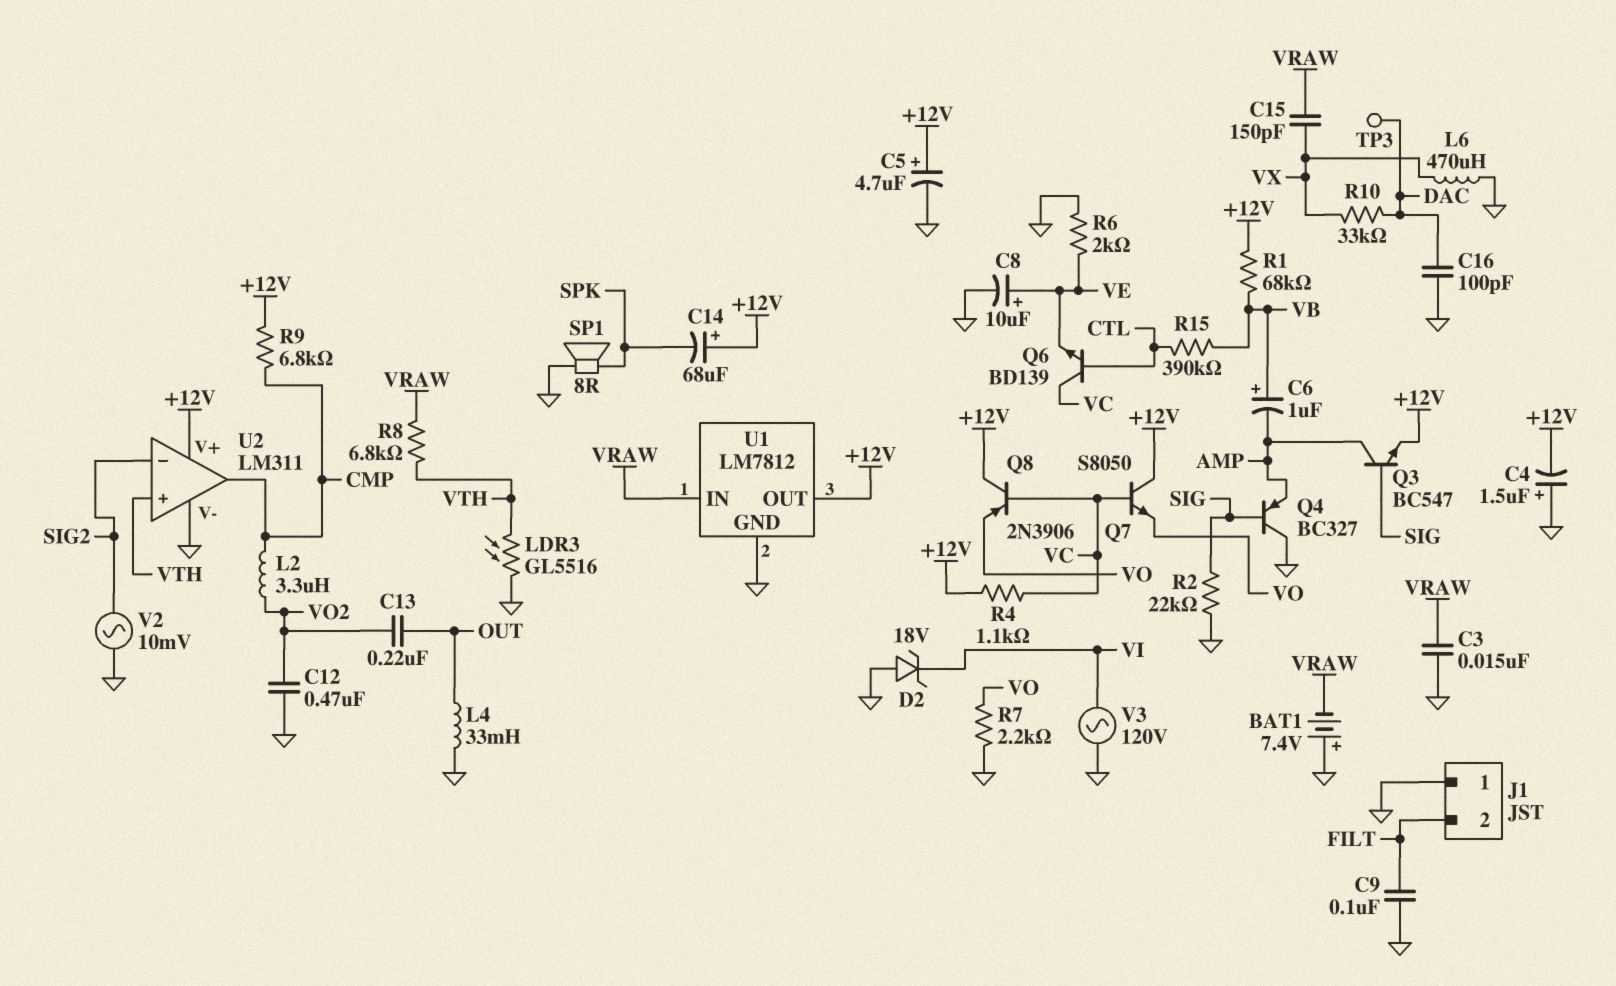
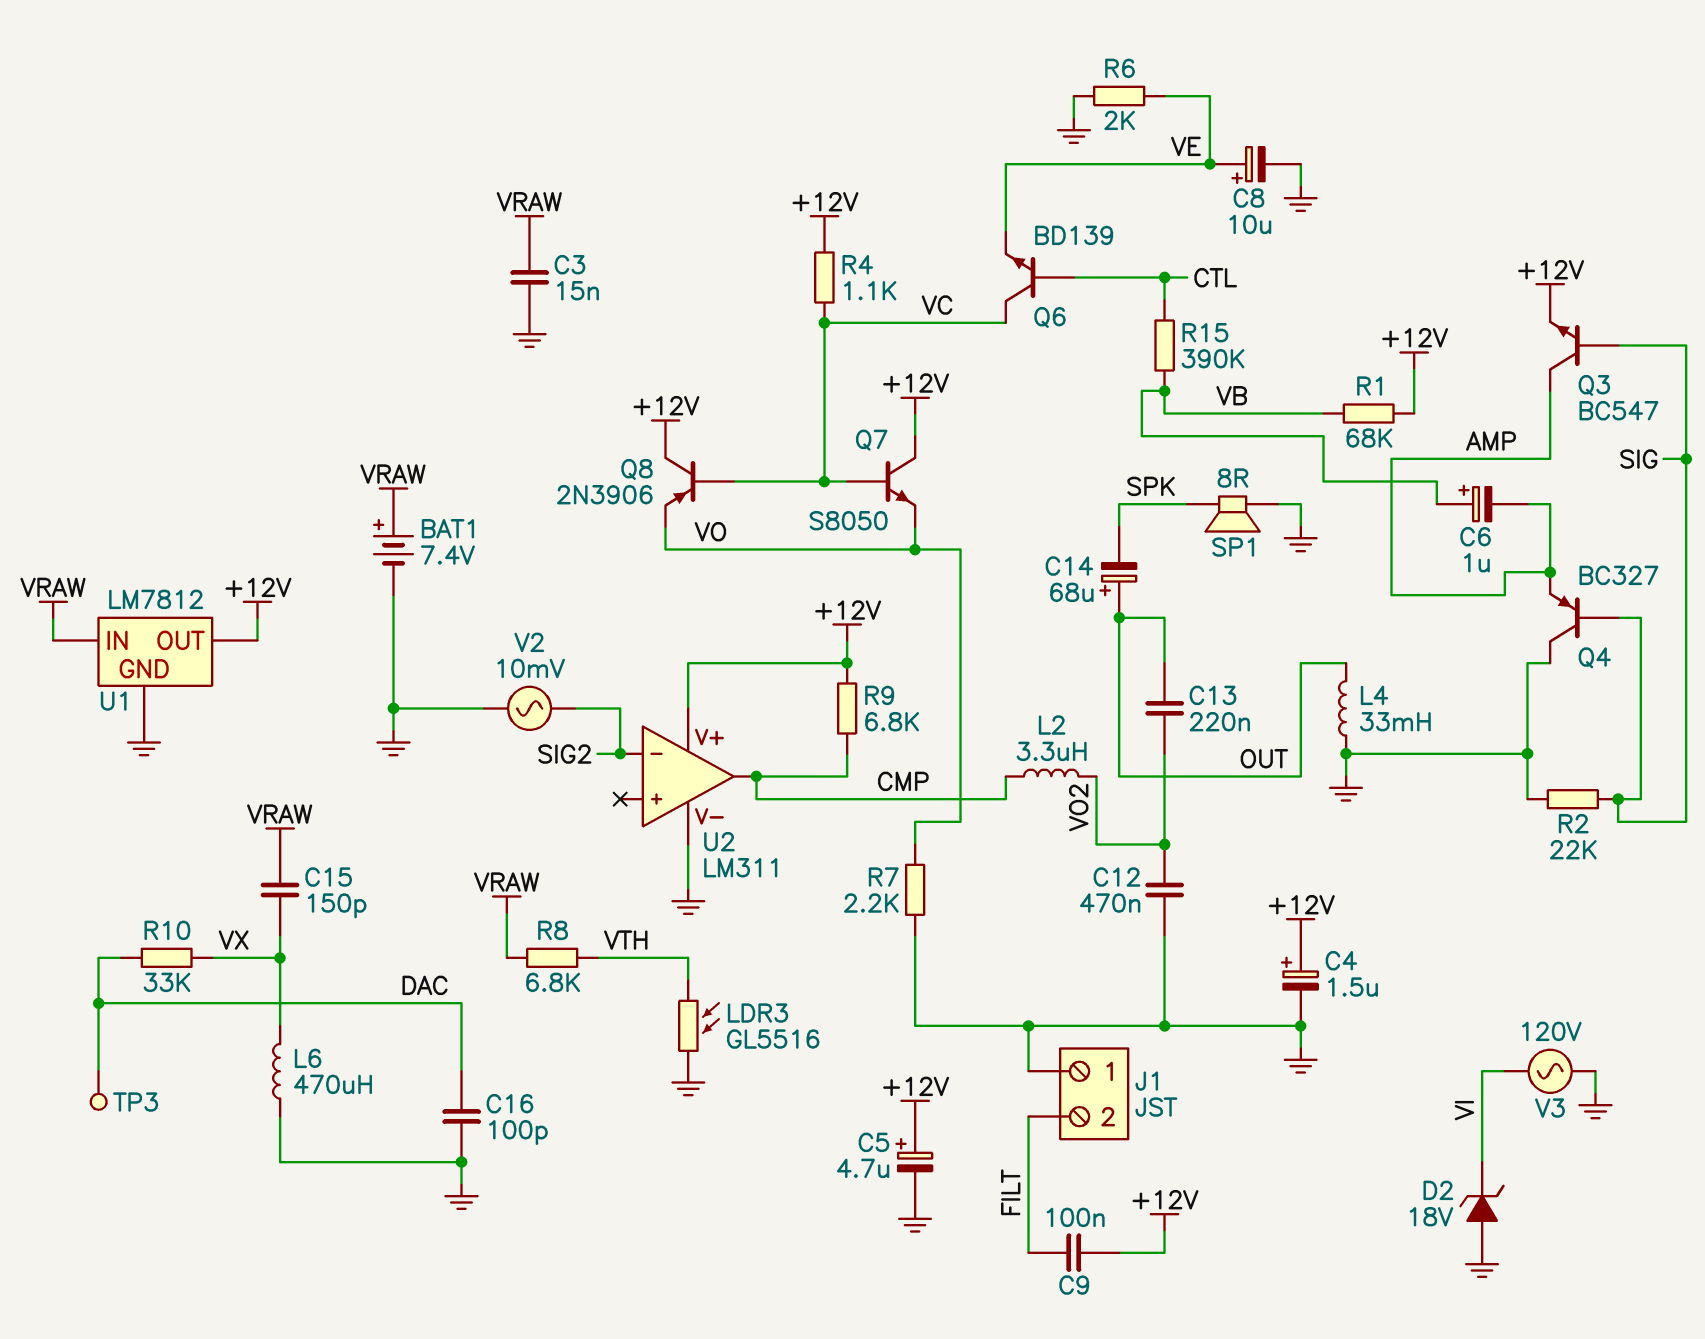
BAT1: 7.4V (plus GND, minus VRAW) -> 7.4V (plus VRAW, minus GND)
C4: 1.5uF (plus GND, minus +12V) -> 1.5uF (plus +12V, minus GND)
C9: 100nF (FILT, GND) -> 100nF (+12V, FILT)
C14: 68uF (plus +12V, minus SPK) -> 68uF (plus OUT, minus SPK)
U2 pin in+: VTH -> none

